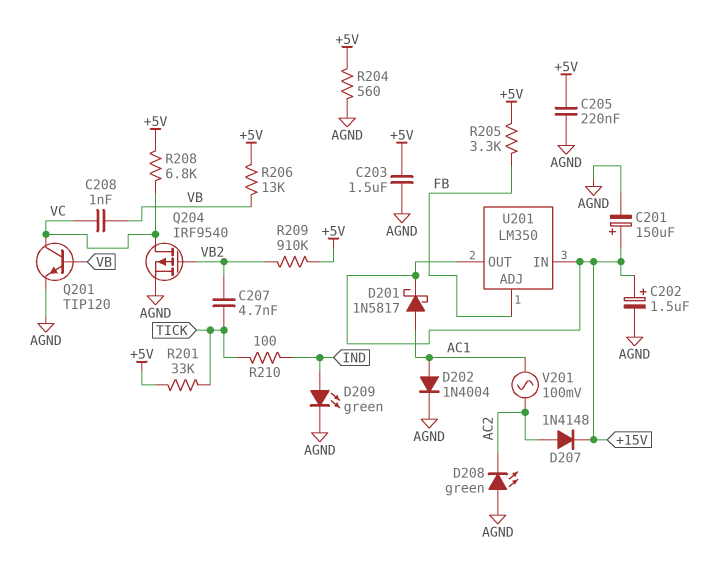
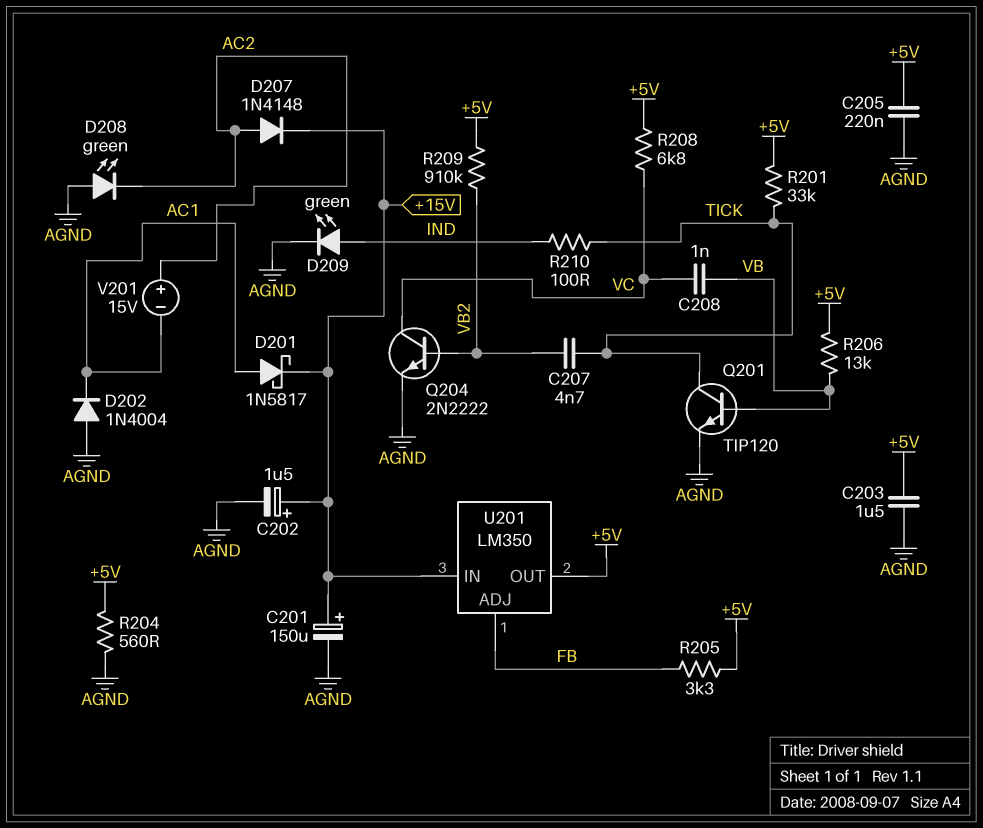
D202: diode 1N4004 (A AC1, K AGND) -> diode 1N4004 (A AGND, K AC1)
Q201: NPN TIP120 (B VB, C VC, E AGND) -> NPN TIP120 (B VB, C TICK, E AGND)
Q204: PMOS IRF9540 (G VB2, D VC, S AGND) -> NPN 2N2222 (B VB2, C VC, E AGND)
U201 pin OUT: +15V -> +5V
V201: AC 100mV (AC1, AC2) -> 15V (plus AC2, minus AC1)

